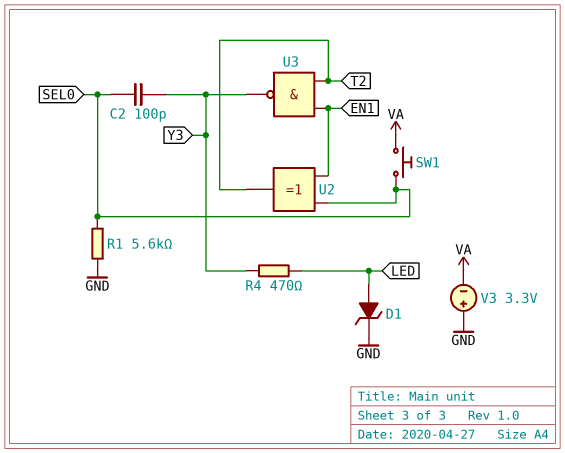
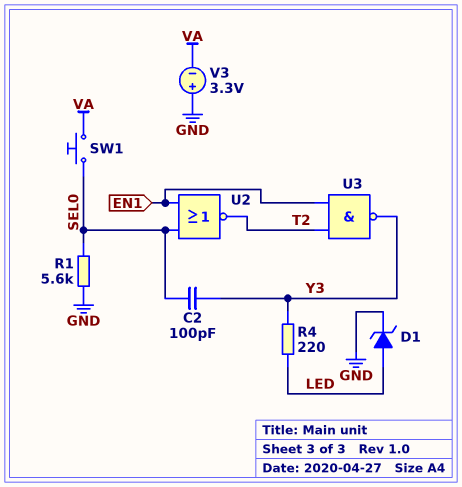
R4: 470 (LED, Y3) -> 220 (LED, Y3)
U2: XOR (in EN1, in SEL0, out T2) -> NOR (in EN1, in SEL0, out T2)

